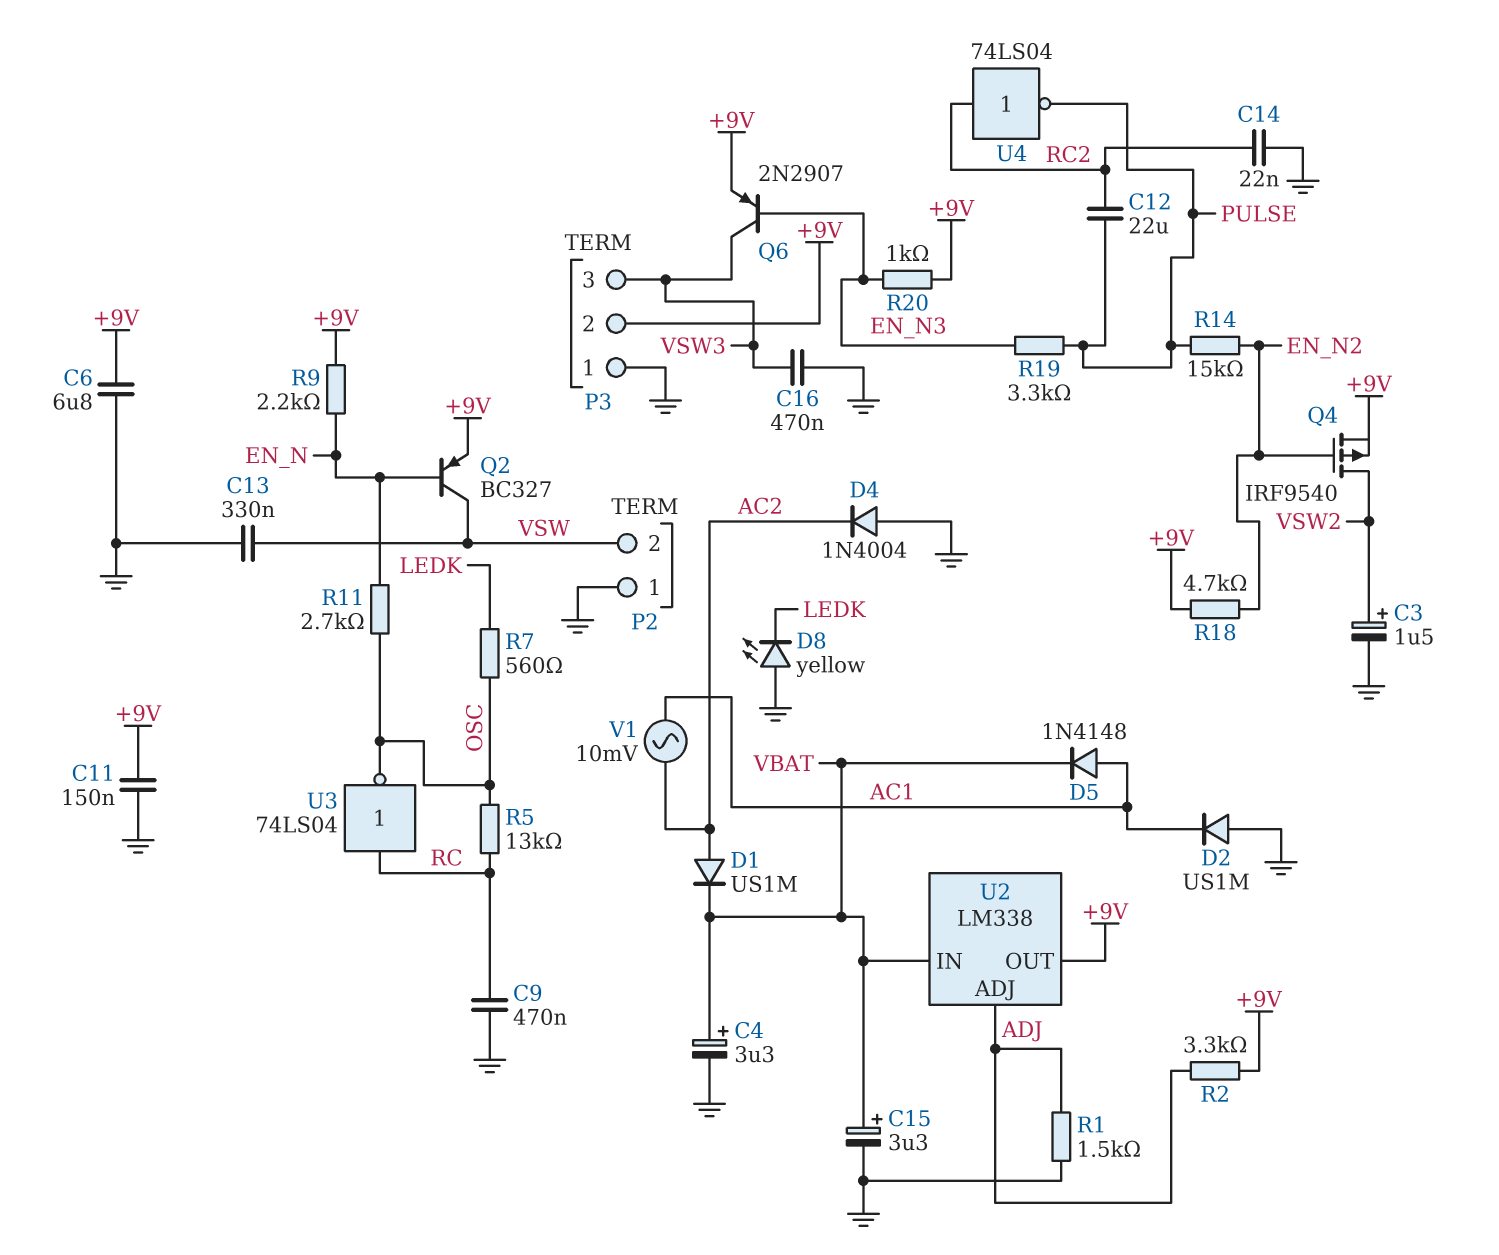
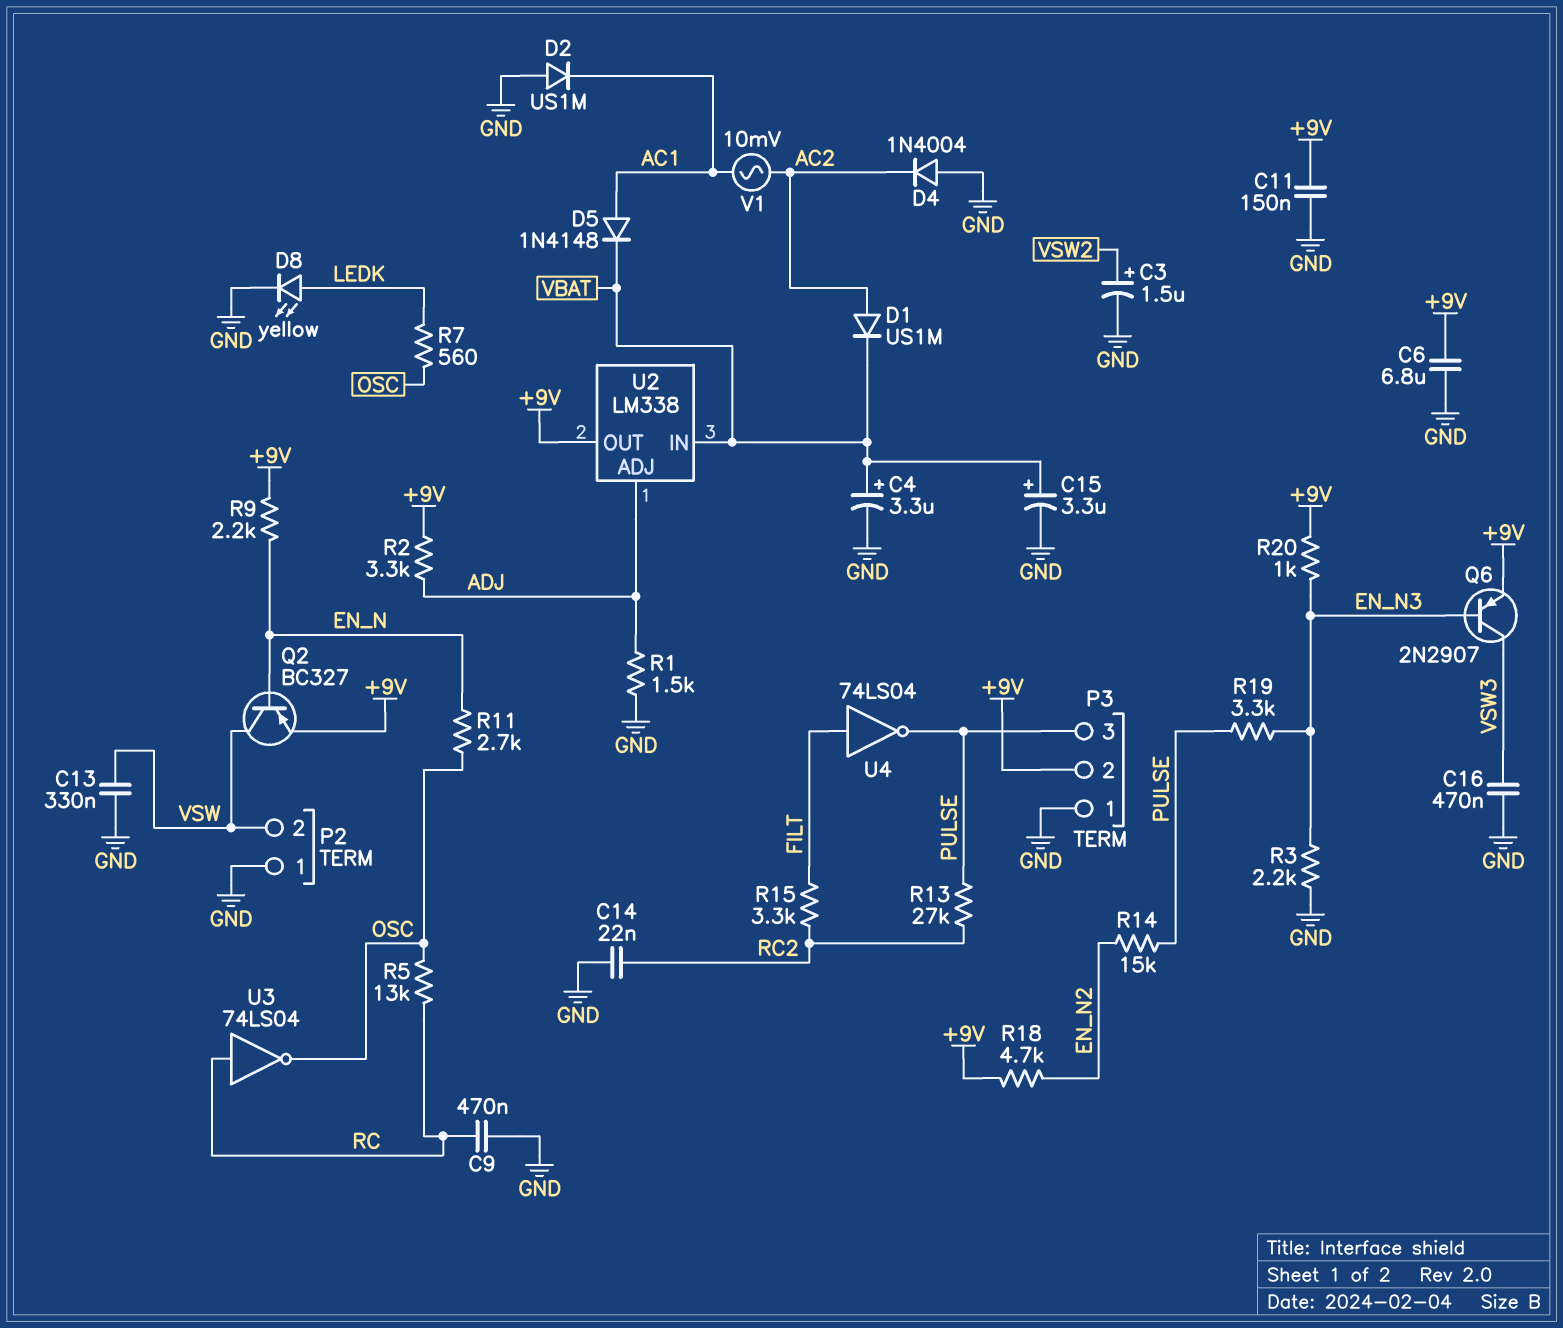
C12: 22uF (PULSE, RC2) -> none
D8: LED yellow (A GND, K LEDK) -> LED yellow (A LEDK, K GND)
P3 pin 3: VSW3 -> PULSE
Q4: PMOS IRF9540 (G EN_N2, D VSW2, S +9V) -> none
R3: none -> 2.2k (EN_N3, GND)
R13: none -> 27k (PULSE, RC2)
R15: none -> 3.3k (FILT, RC2)
U4: NOT 74LS04 (in RC2, out PULSE) -> NOT 74LS04 (in FILT, out PULSE)

